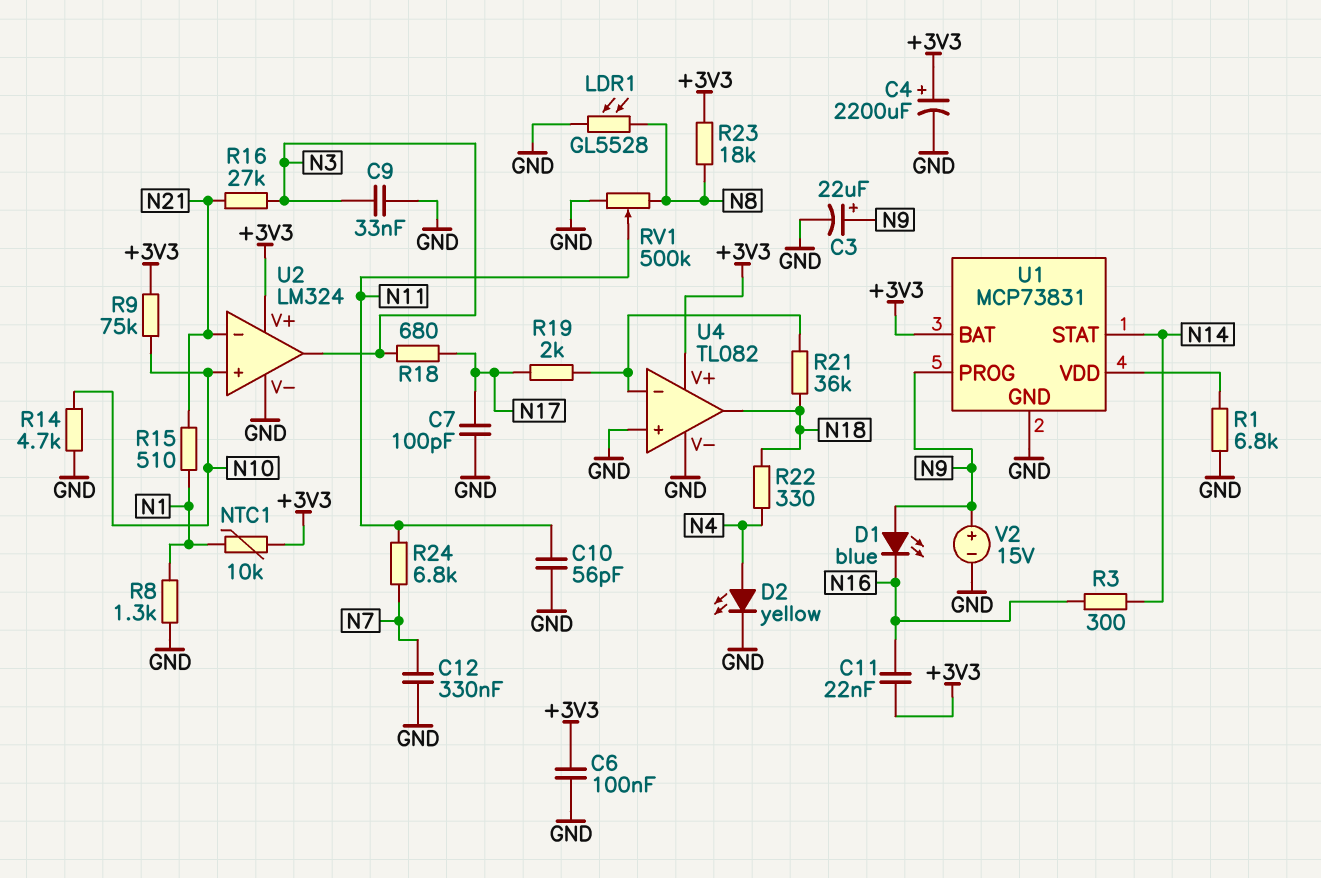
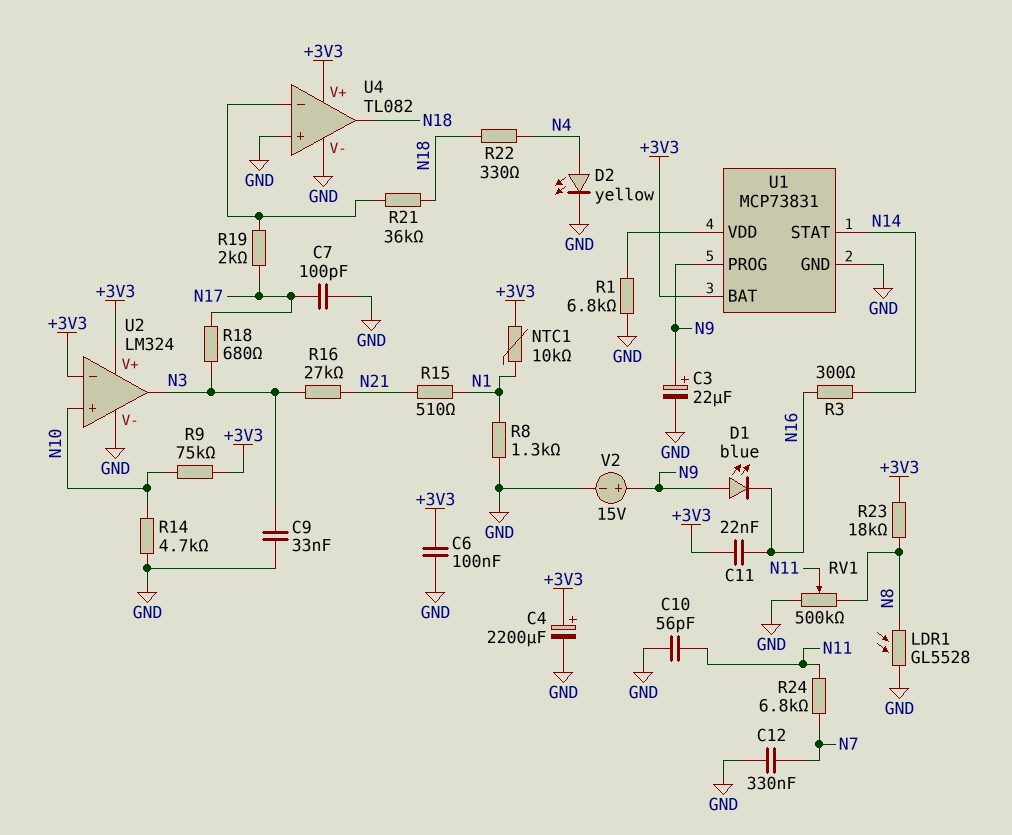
U2 pin in-: N21 -> +3V3

